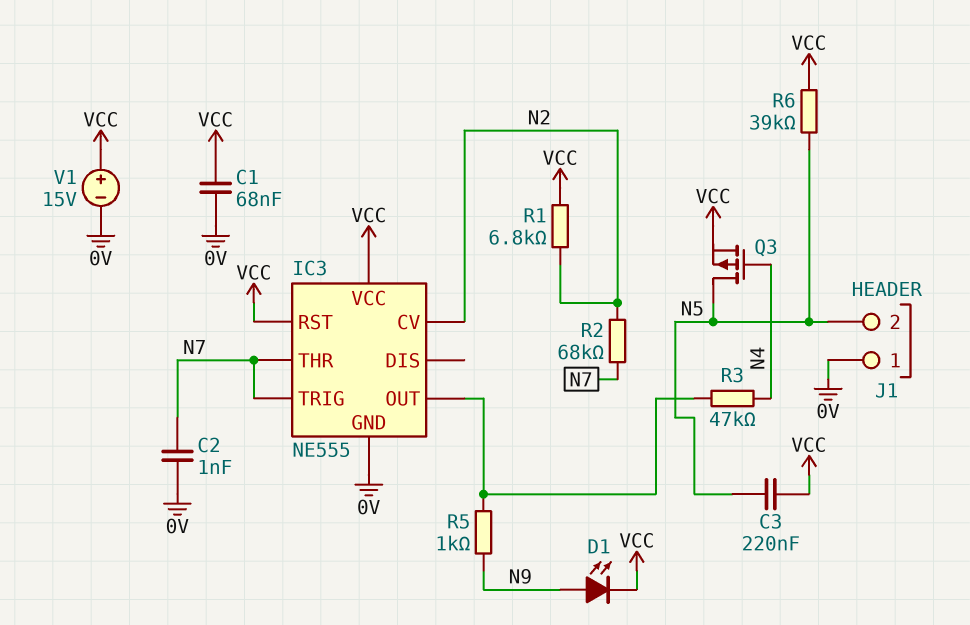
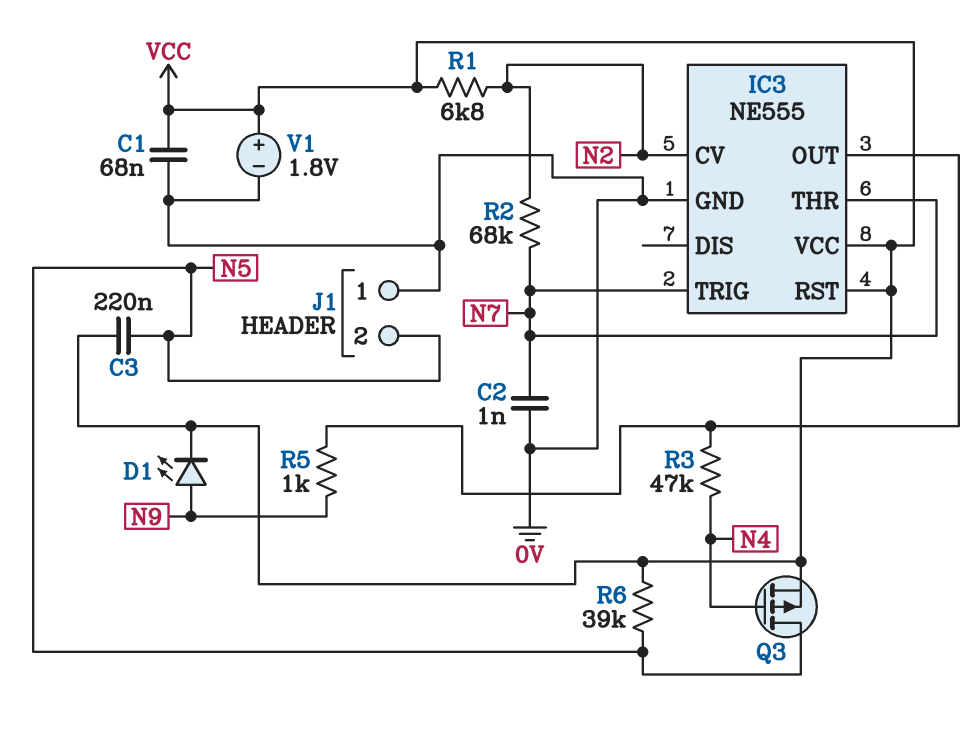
V1: 15V (plus VCC, minus 0V) -> 1.8V (plus VCC, minus 0V)

